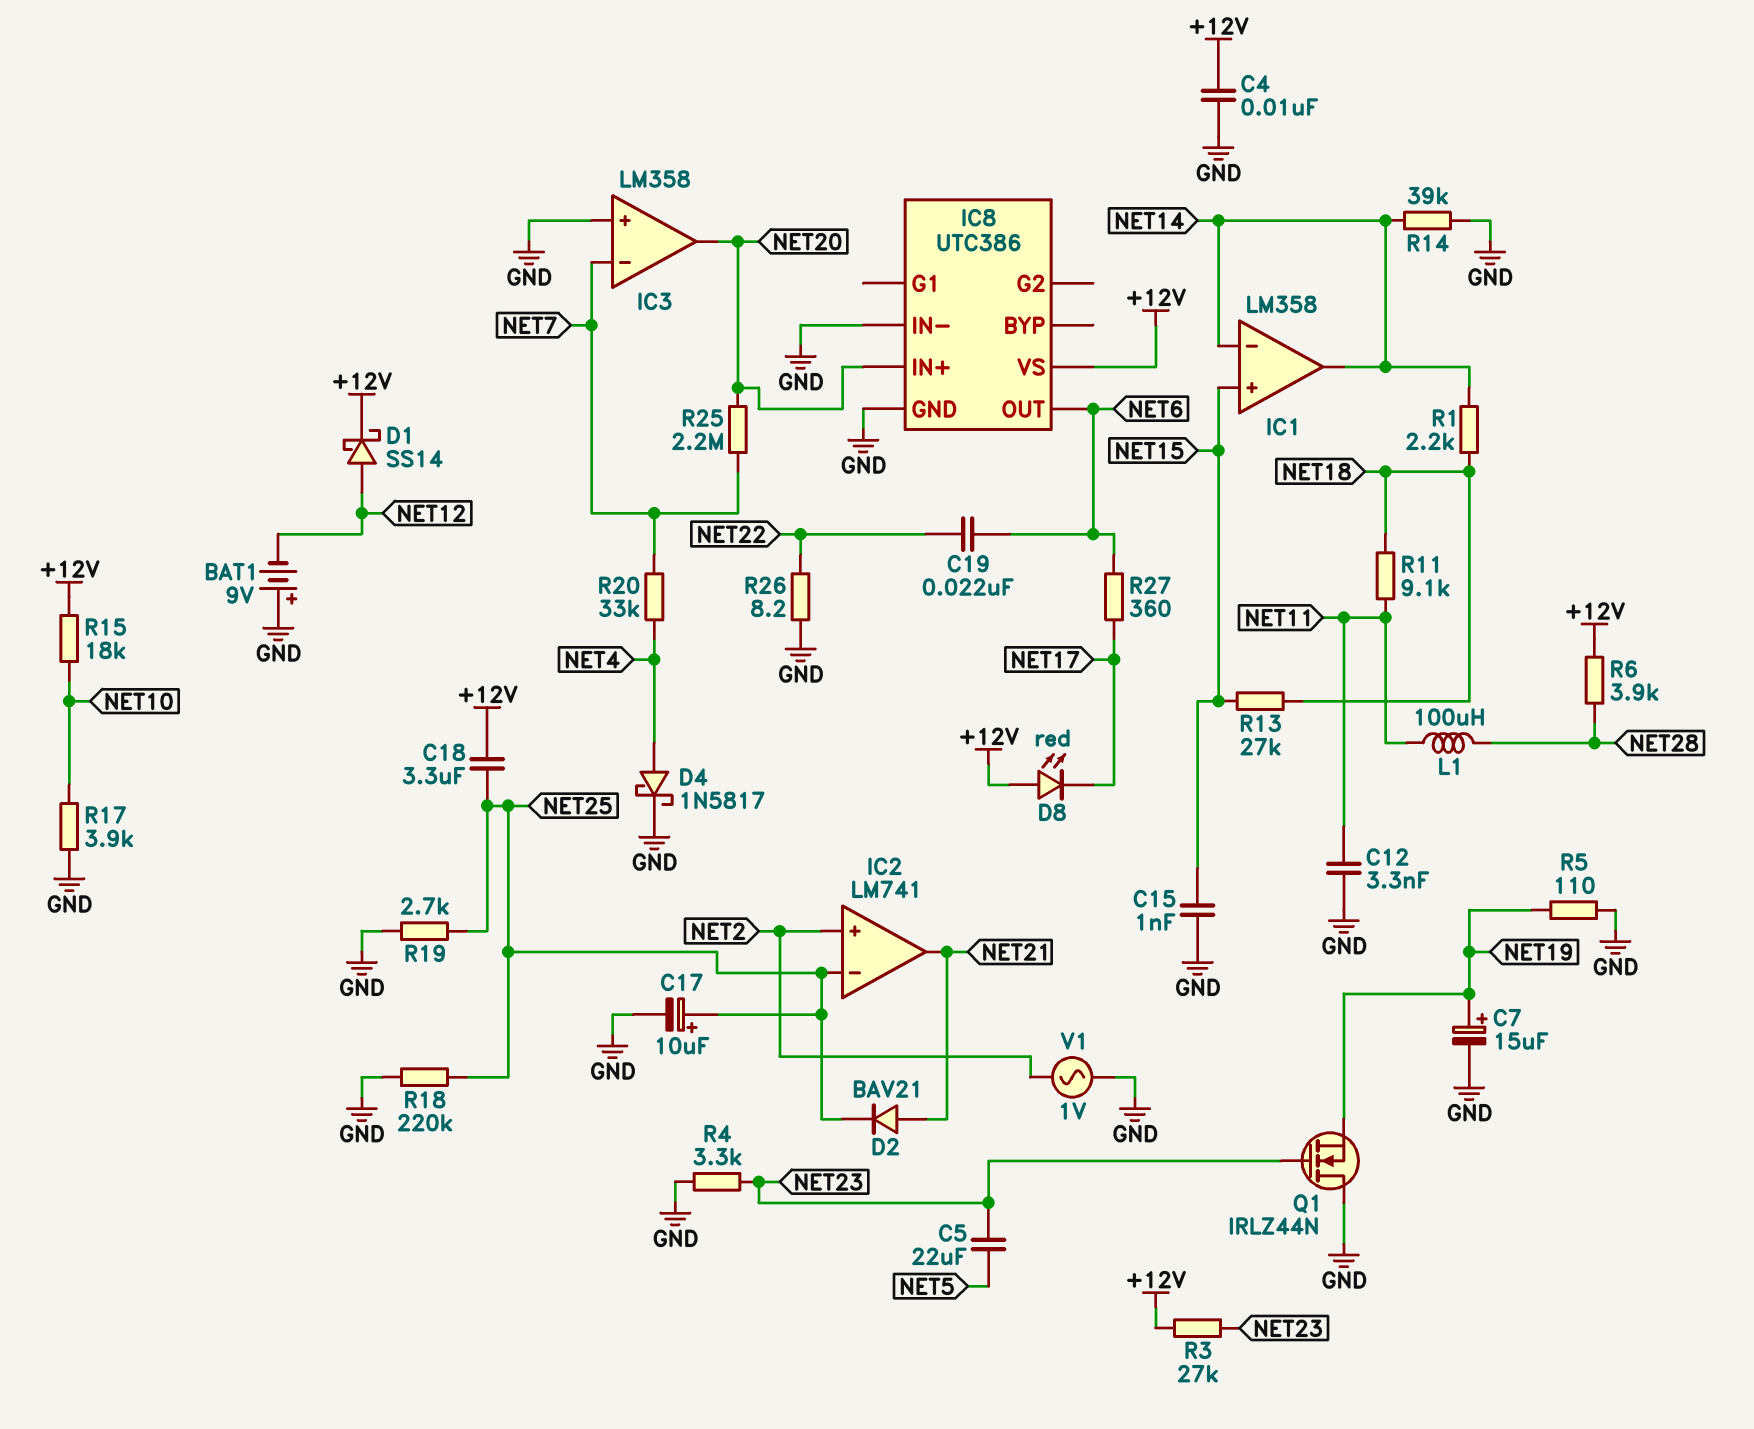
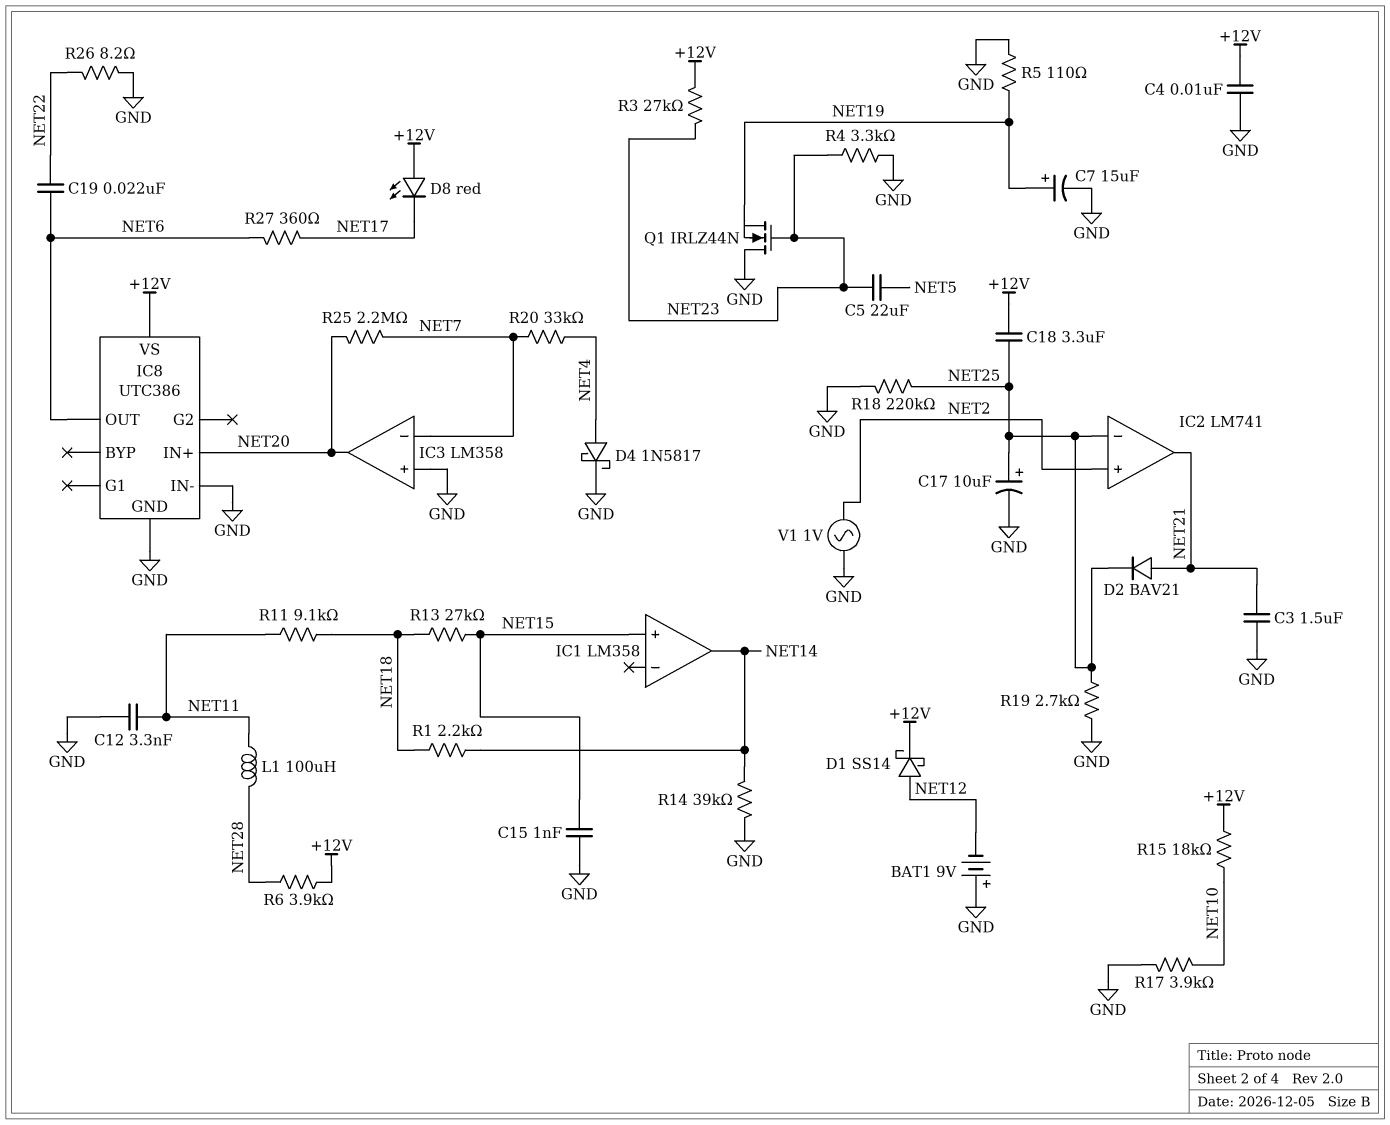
C3: none -> 1.5uF (GND, NET21)
IC1 pin in-: NET14 -> none

